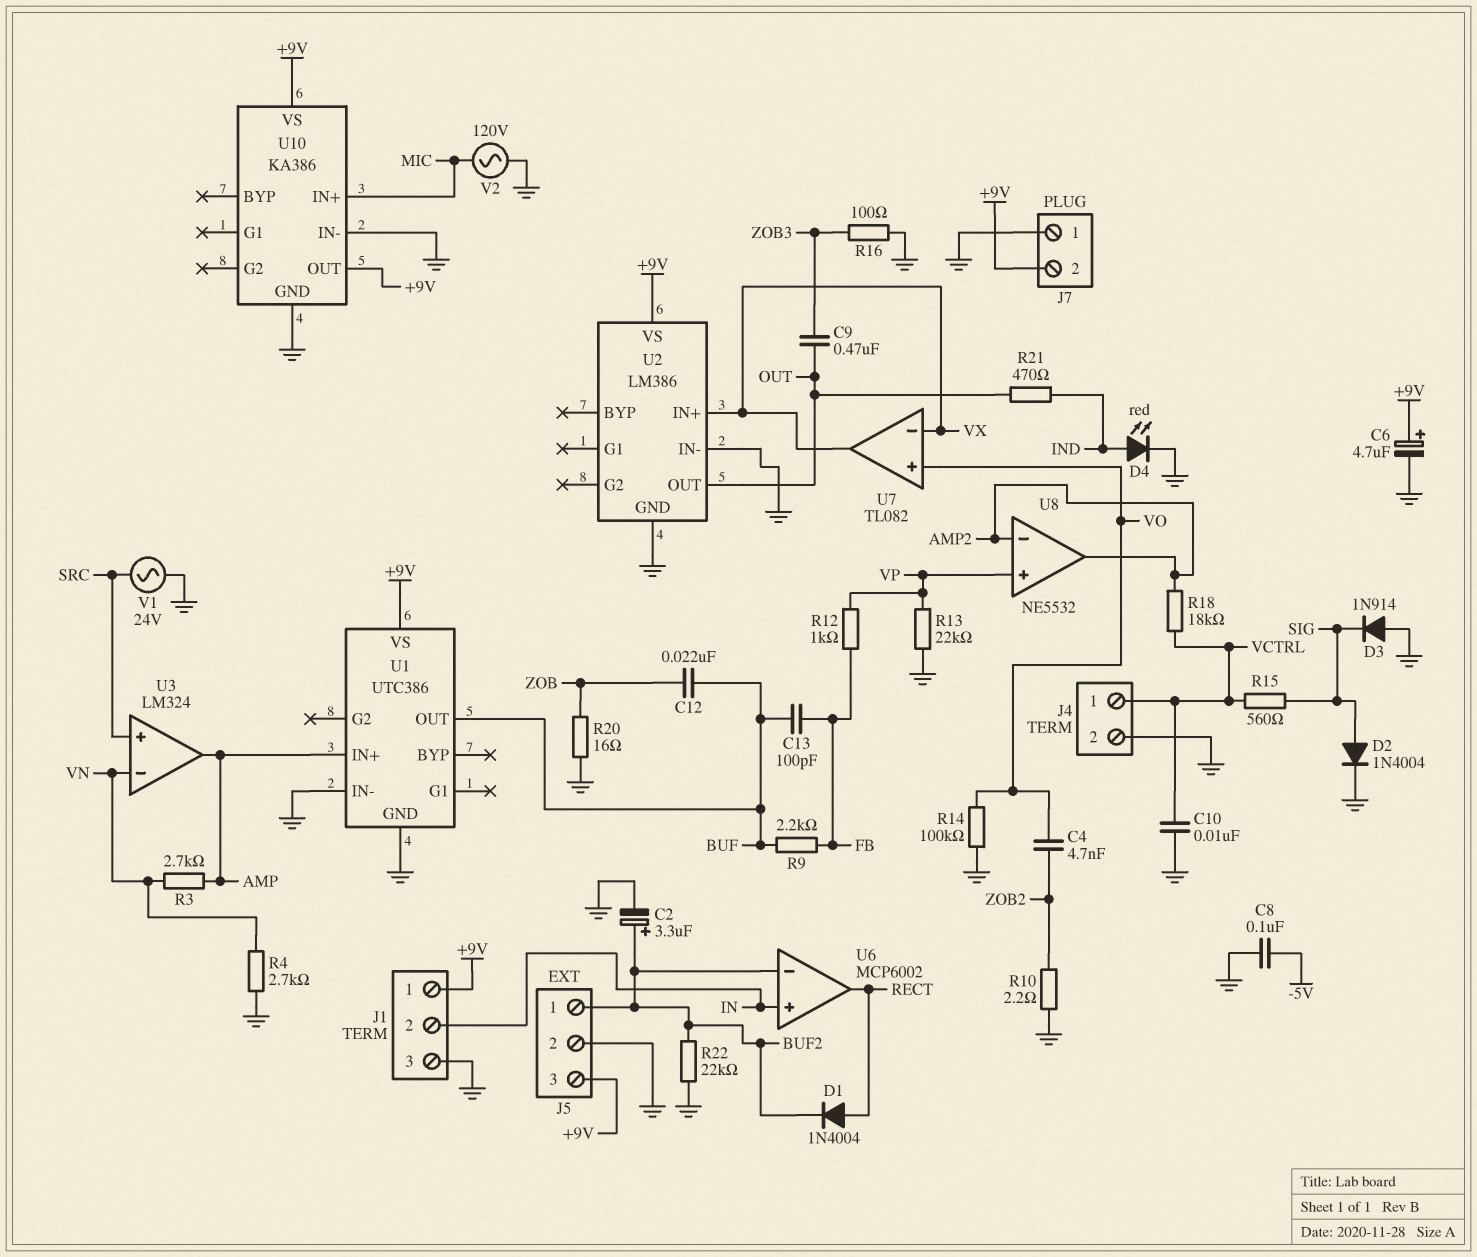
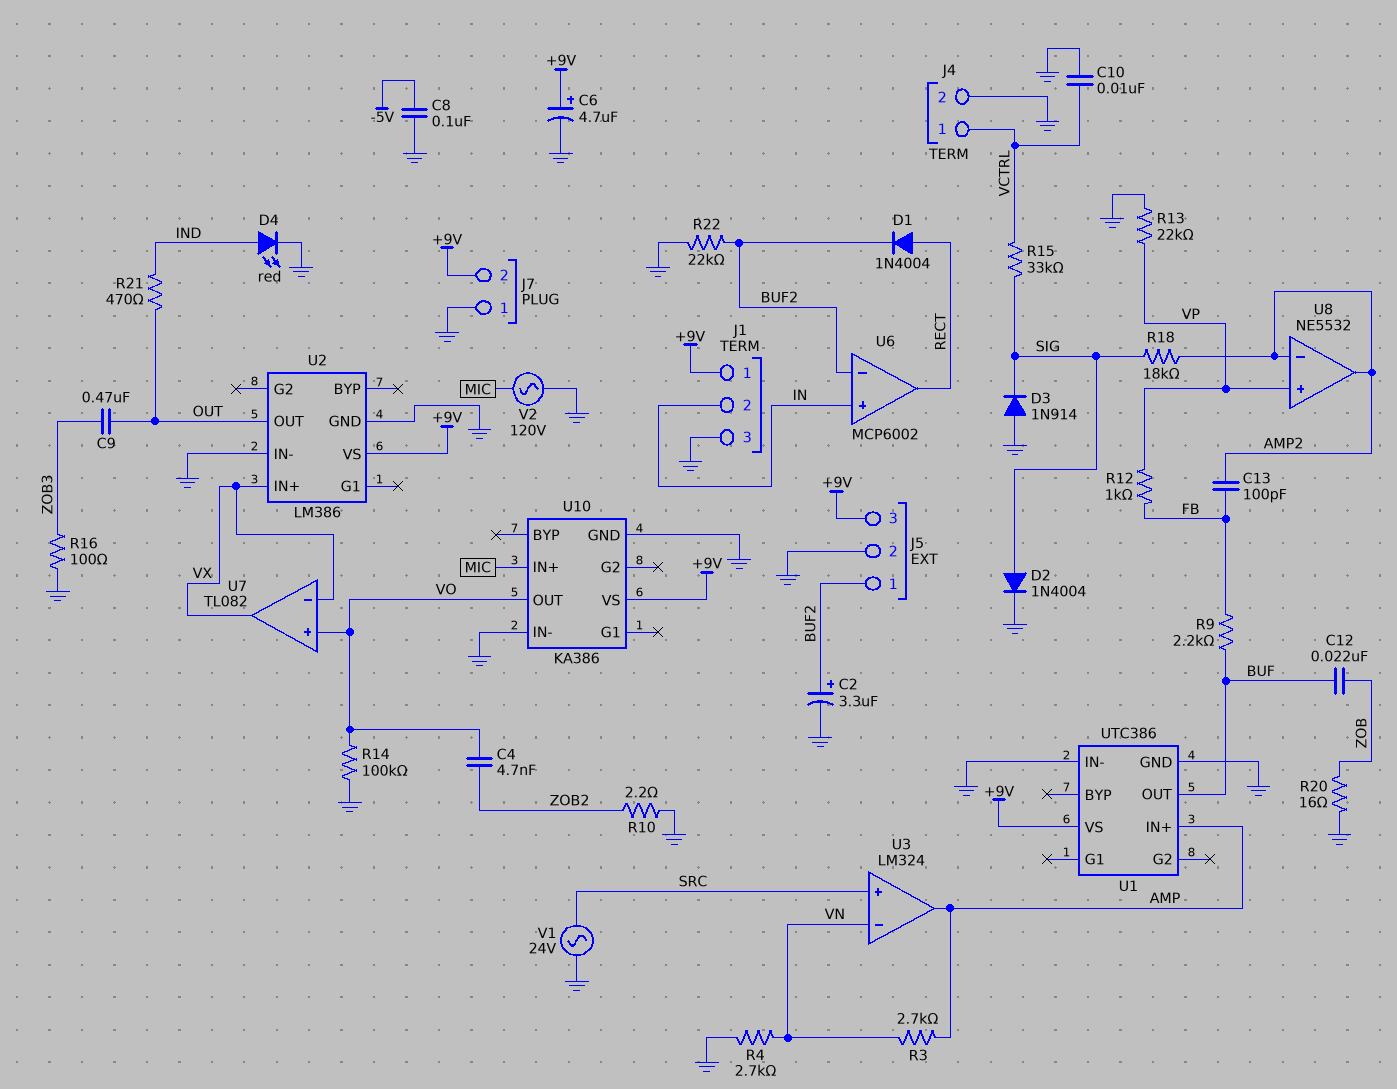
C13: 100pF (BUF, FB) -> 100pF (AMP2, FB)
R15: 560 (SIG, VCTRL) -> 33k (SIG, VCTRL)
R18: 18k (AMP2, VCTRL) -> 18k (AMP2, SIG)
U10 pin OUT: +9V -> VO

